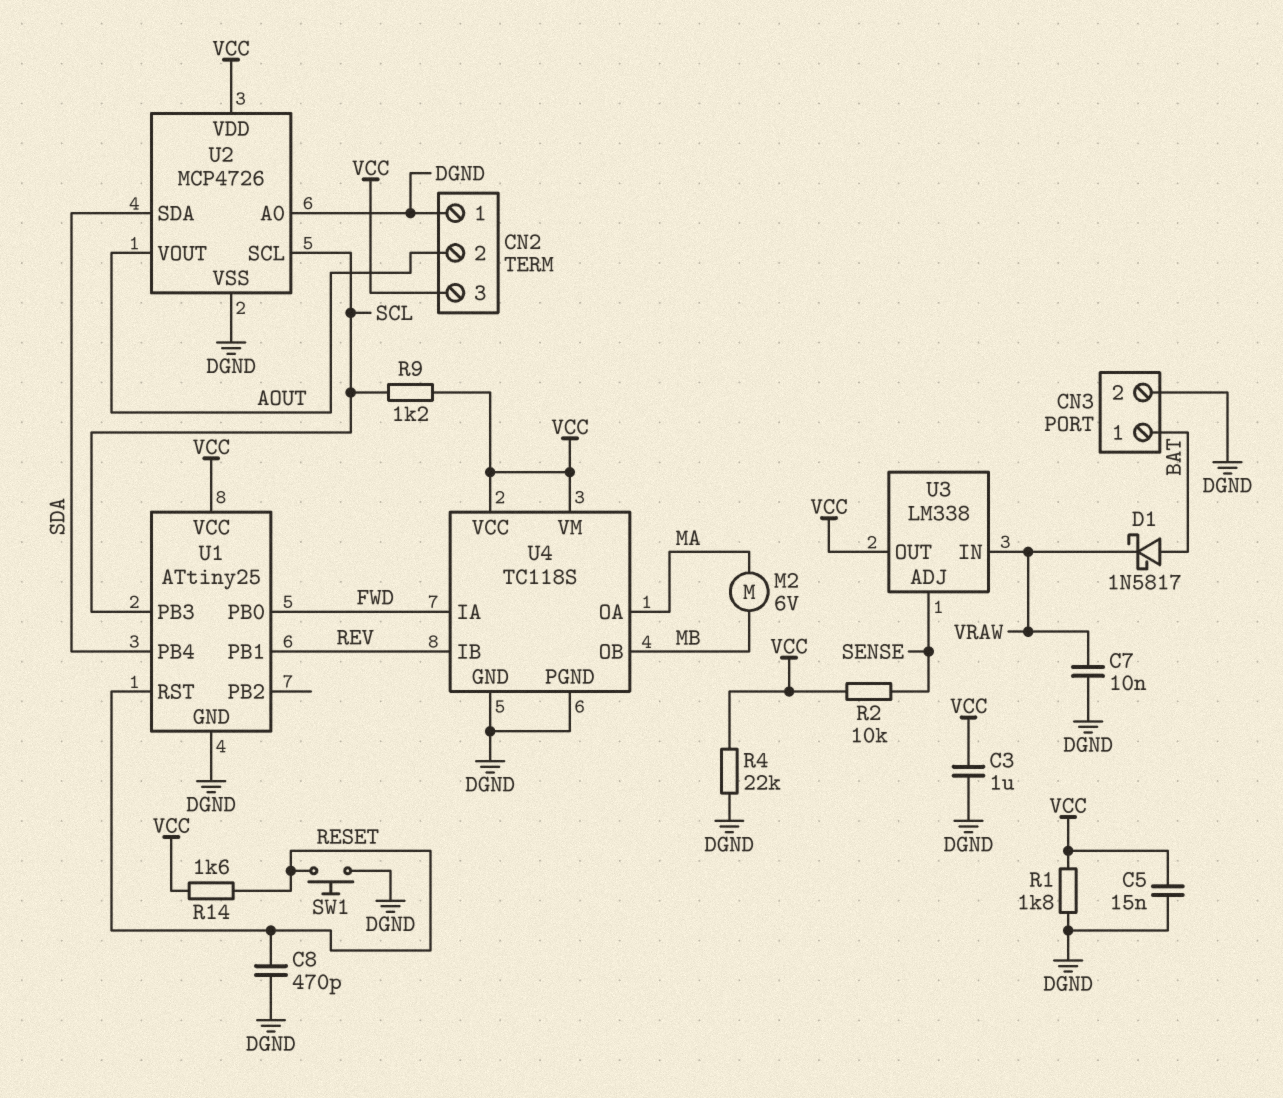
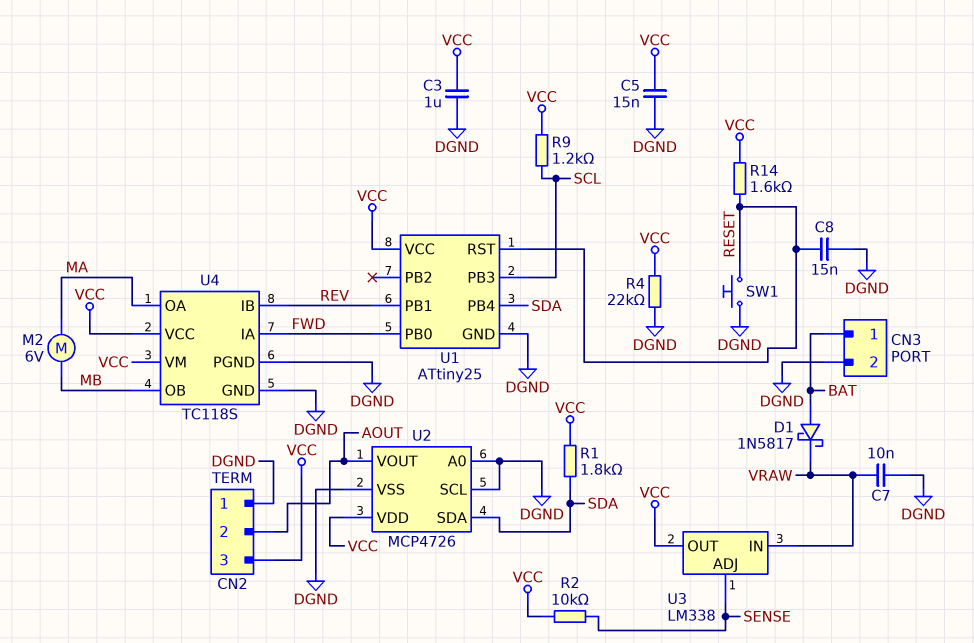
C8: 470pF (DGND, RESET) -> 15nF (DGND, RESET)
R1: 1.8k (DGND, VCC) -> 1.8k (SDA, VCC)
U2 pin SCL: SCL -> DGND

